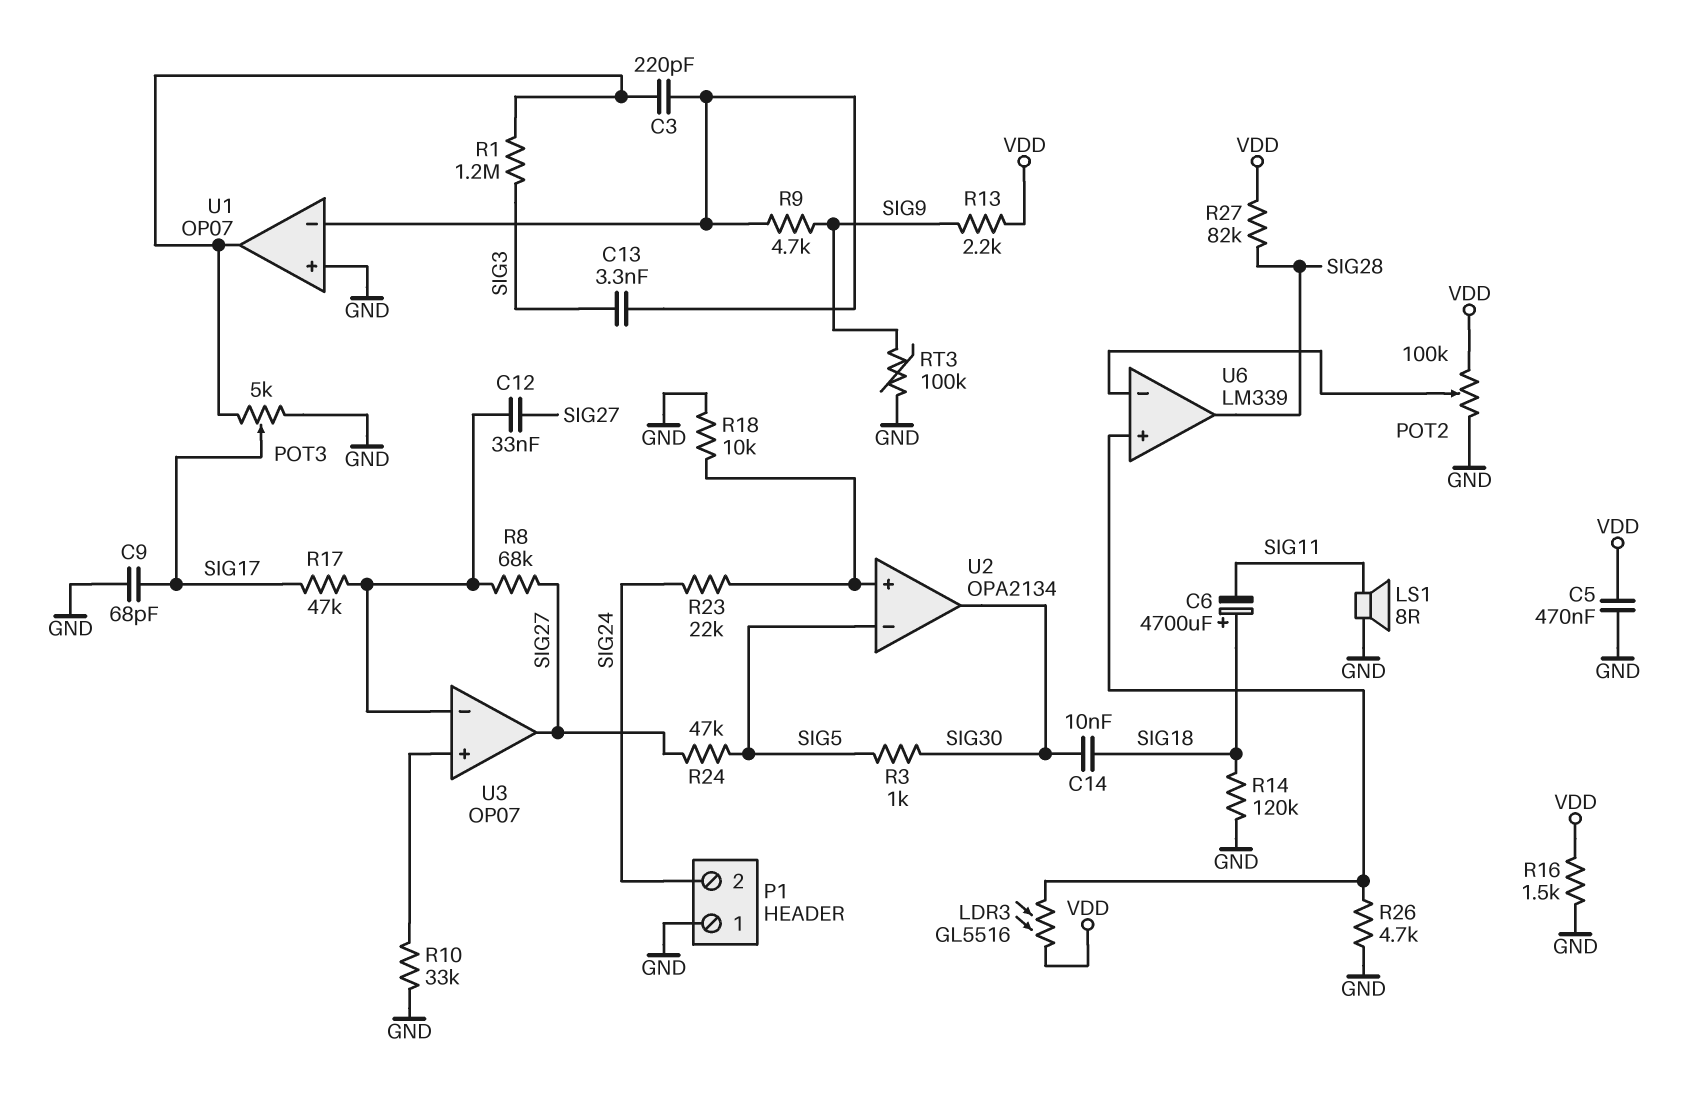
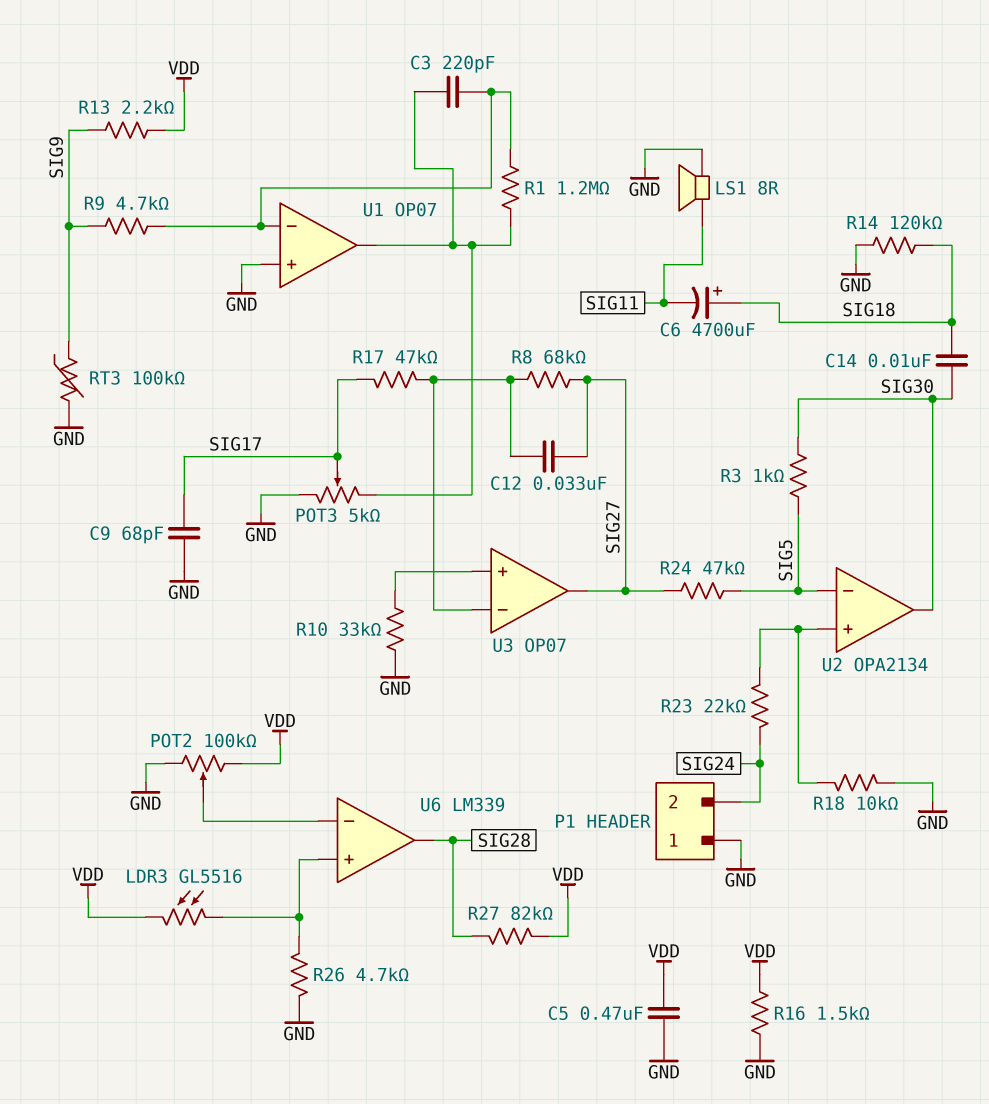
C13: 3.3nF (SIG3, U1/in-) -> none
R1: 1.2M (SIG3, U1/out) -> 1.2M (U1/in-, U1/out)

